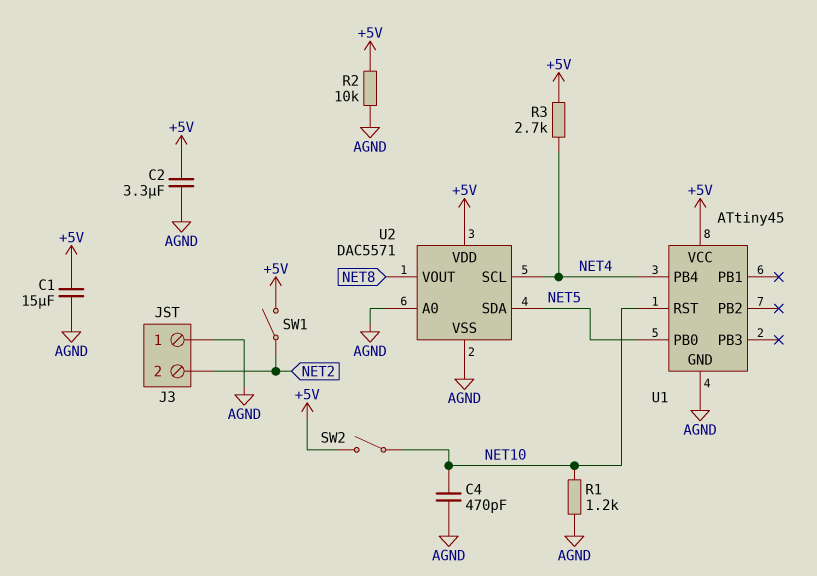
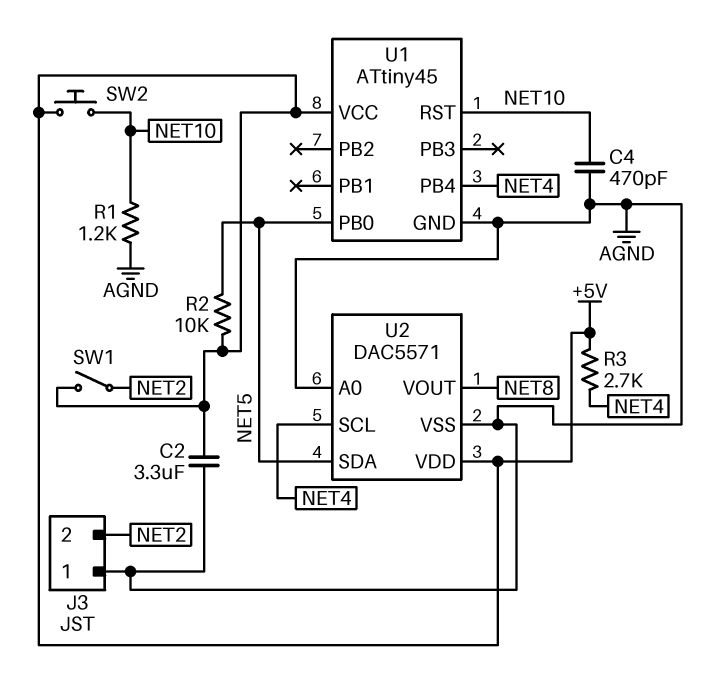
C1: 15uF (+5V, AGND) -> none
R2: 10k (+5V, AGND) -> 10k (+5V, NET5)
SW2: switch (+5V, NET10) -> button (+5V, NET10)

